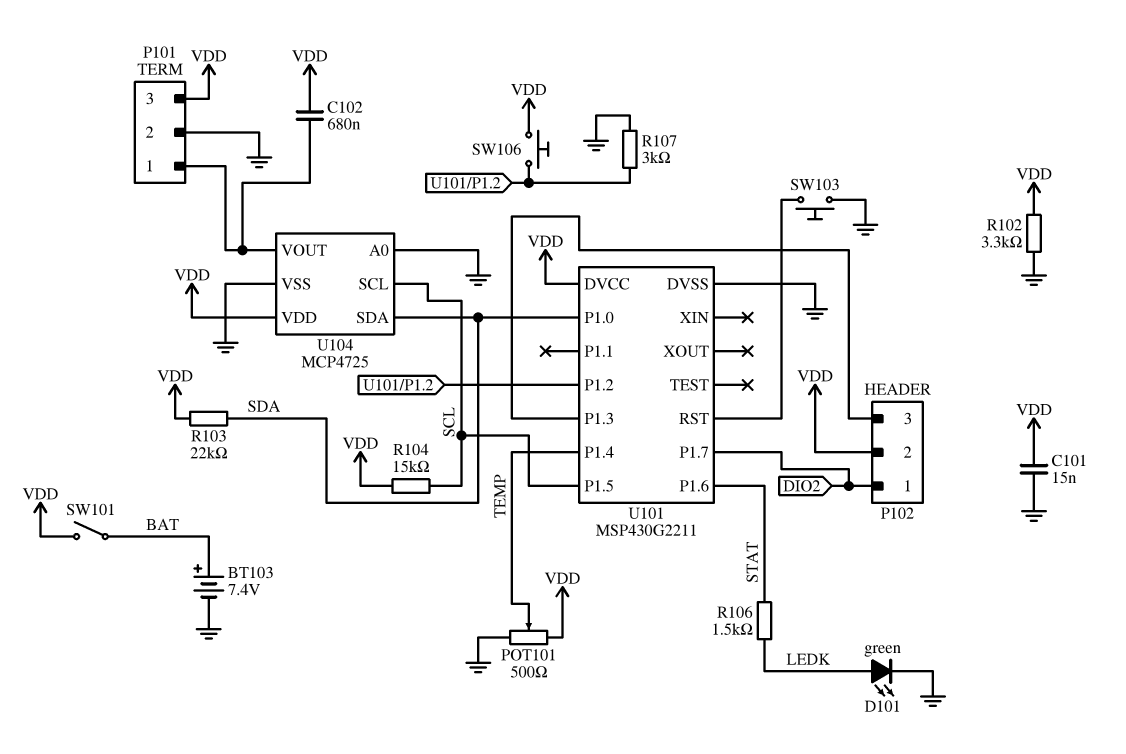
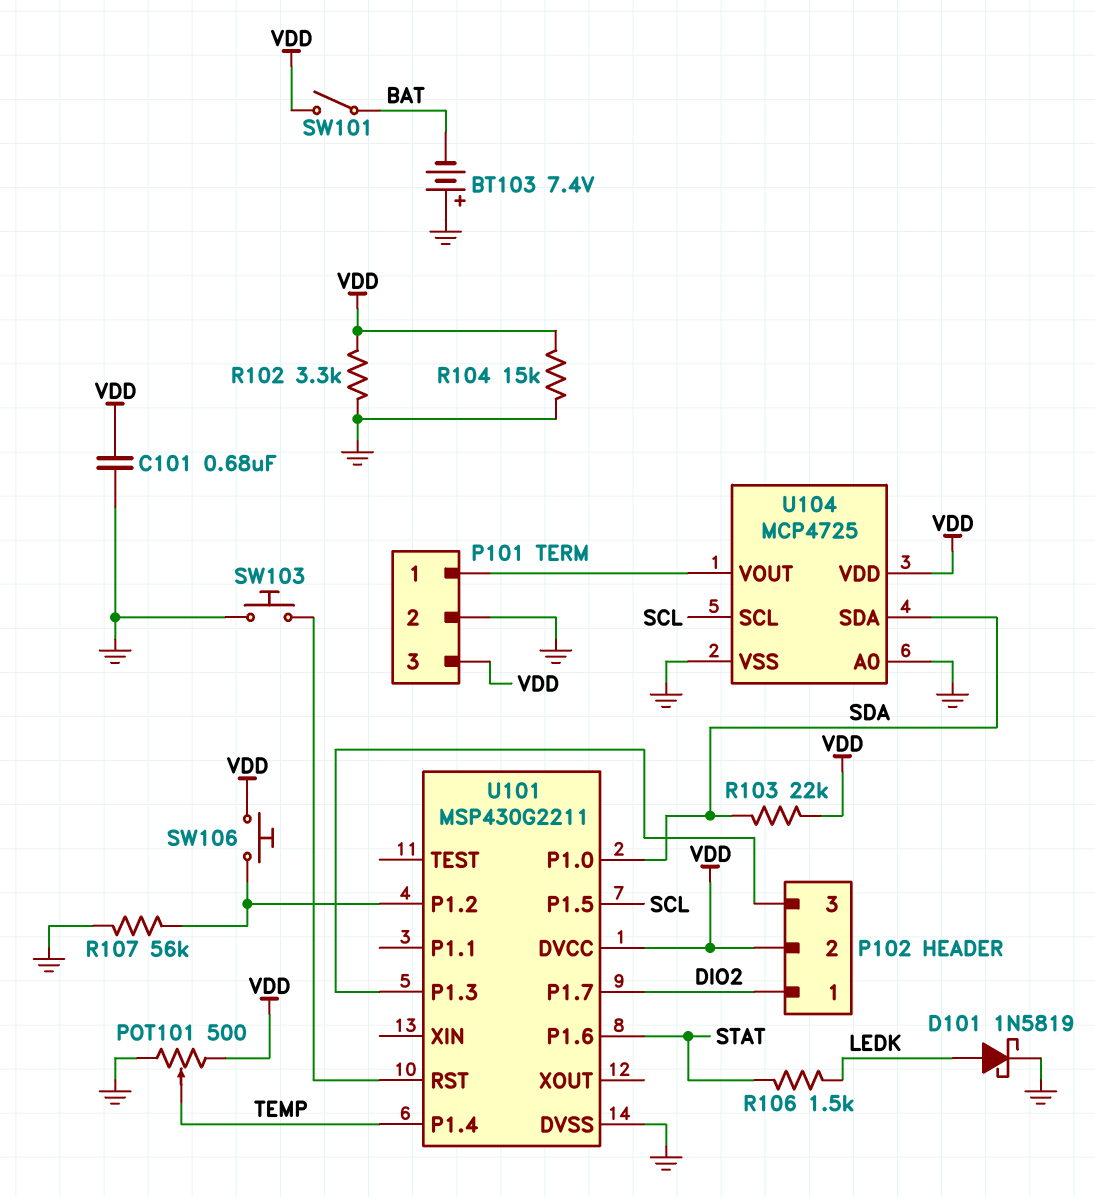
BT103: 7.4V (plus BAT, minus GND) -> 7.4V (plus GND, minus BAT)
C101: 15nF (GND, VDD) -> 680nF (GND, VDD)
C102: 680nF (P101/1, VDD) -> none
D101: LED green (A LEDK, K GND) -> schottky 1N5819 (A LEDK, K GND)
R104: 15k (SCL, VDD) -> 15k (GND, VDD)
R107: 3k (GND, U101/P1.2) -> 56k (GND, U101/P1.2)

